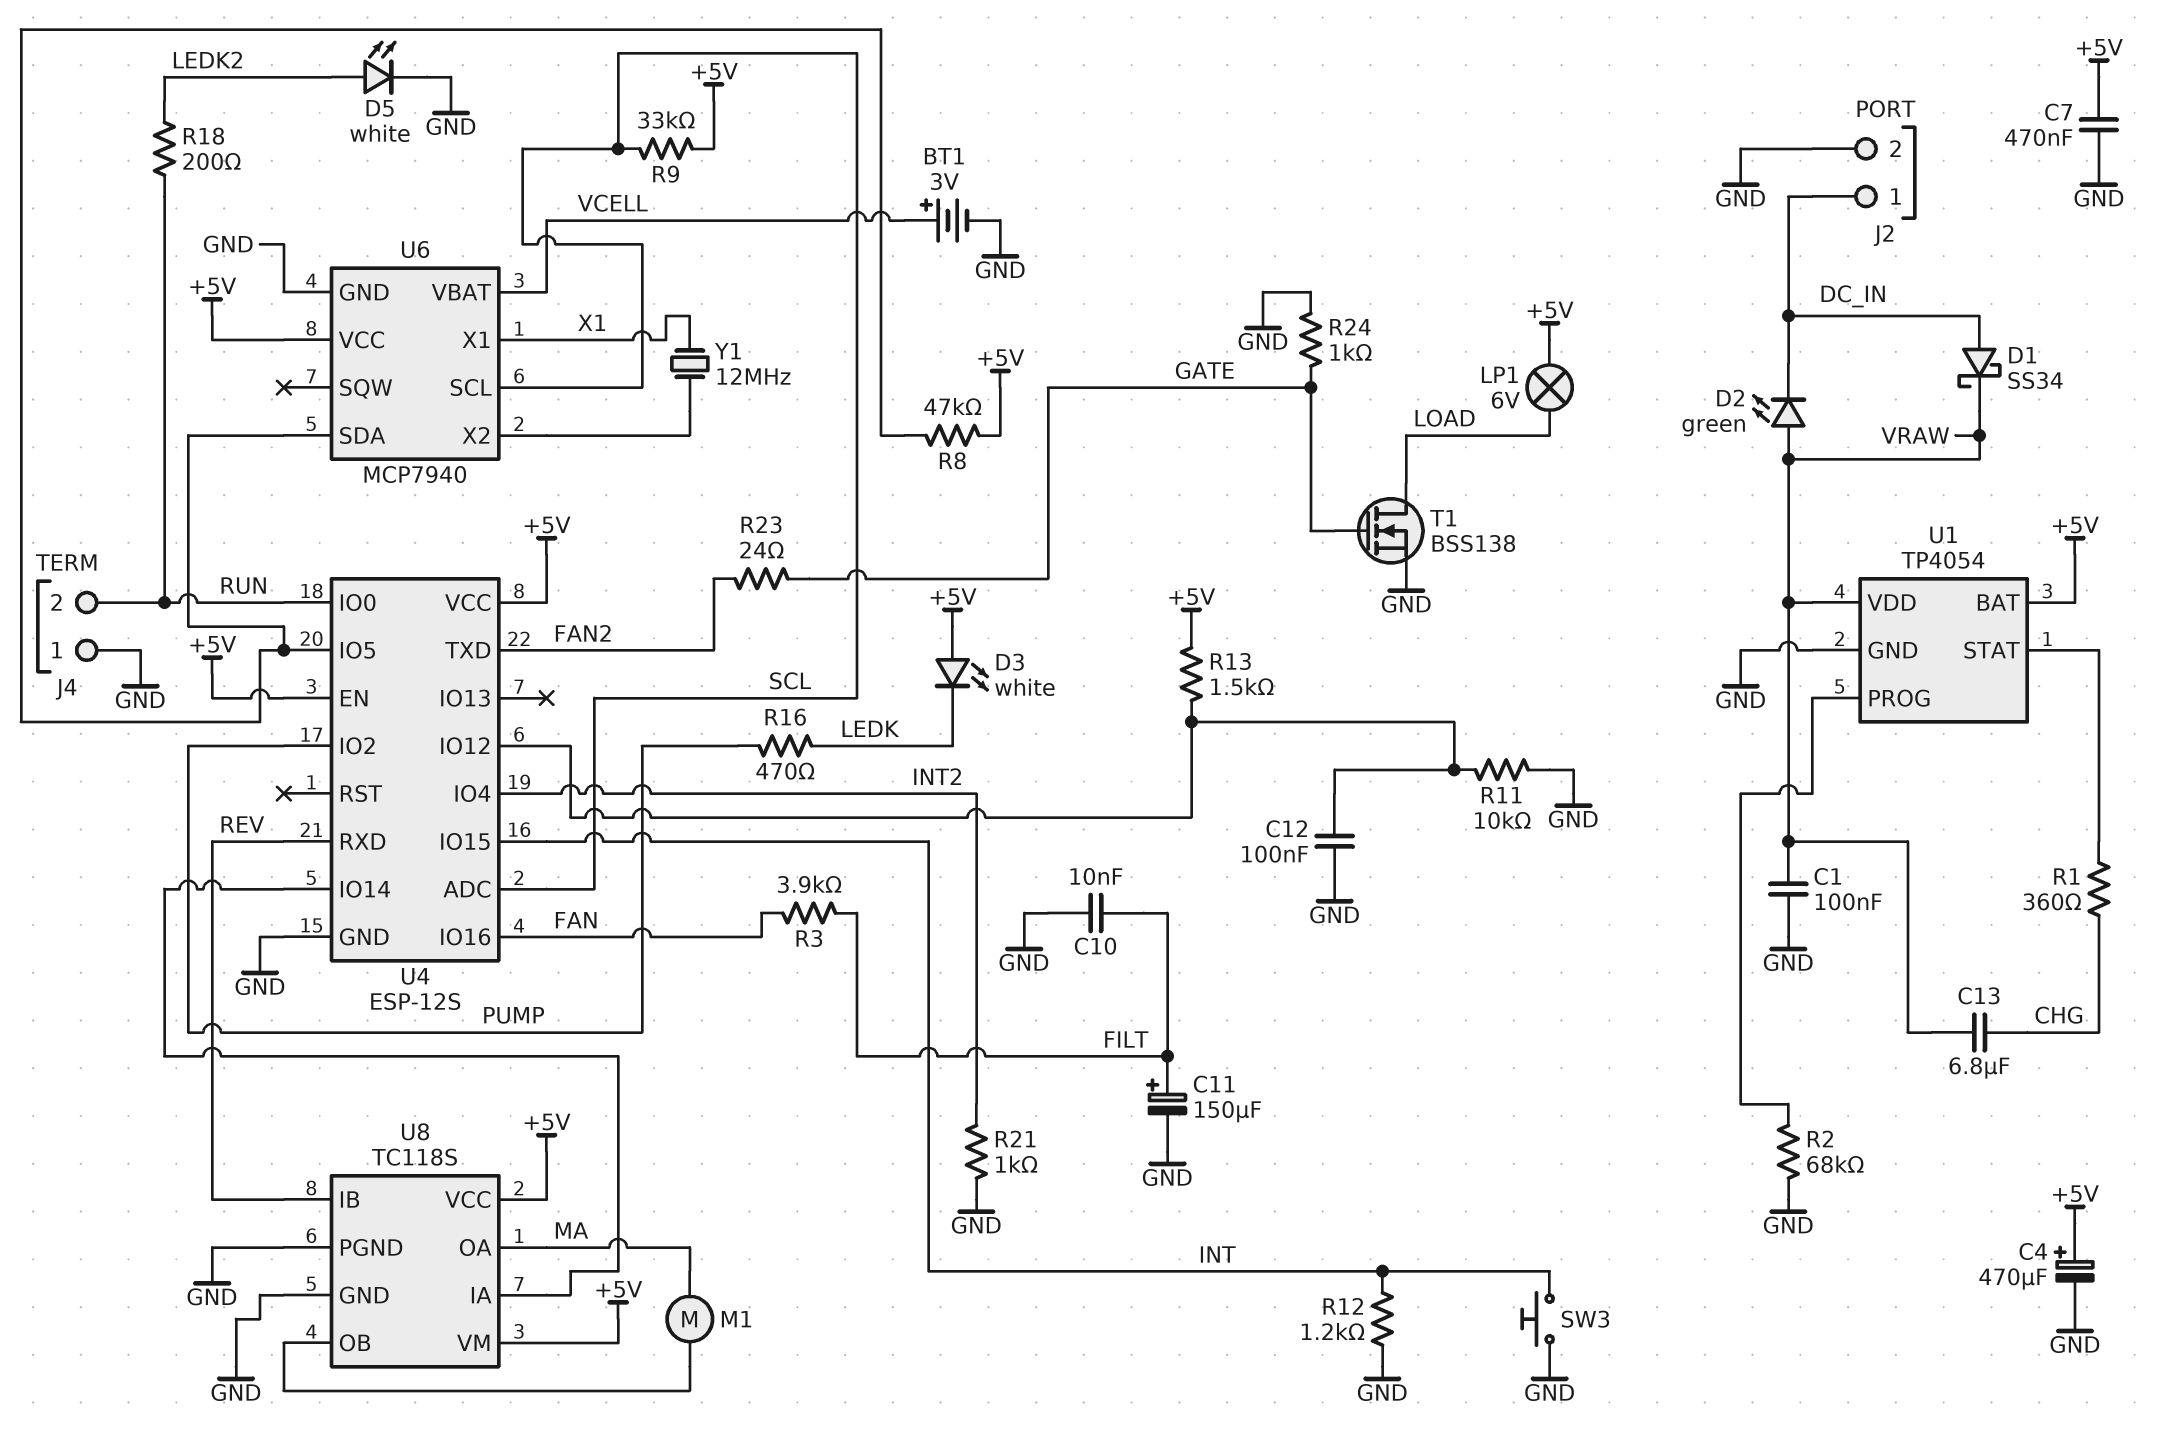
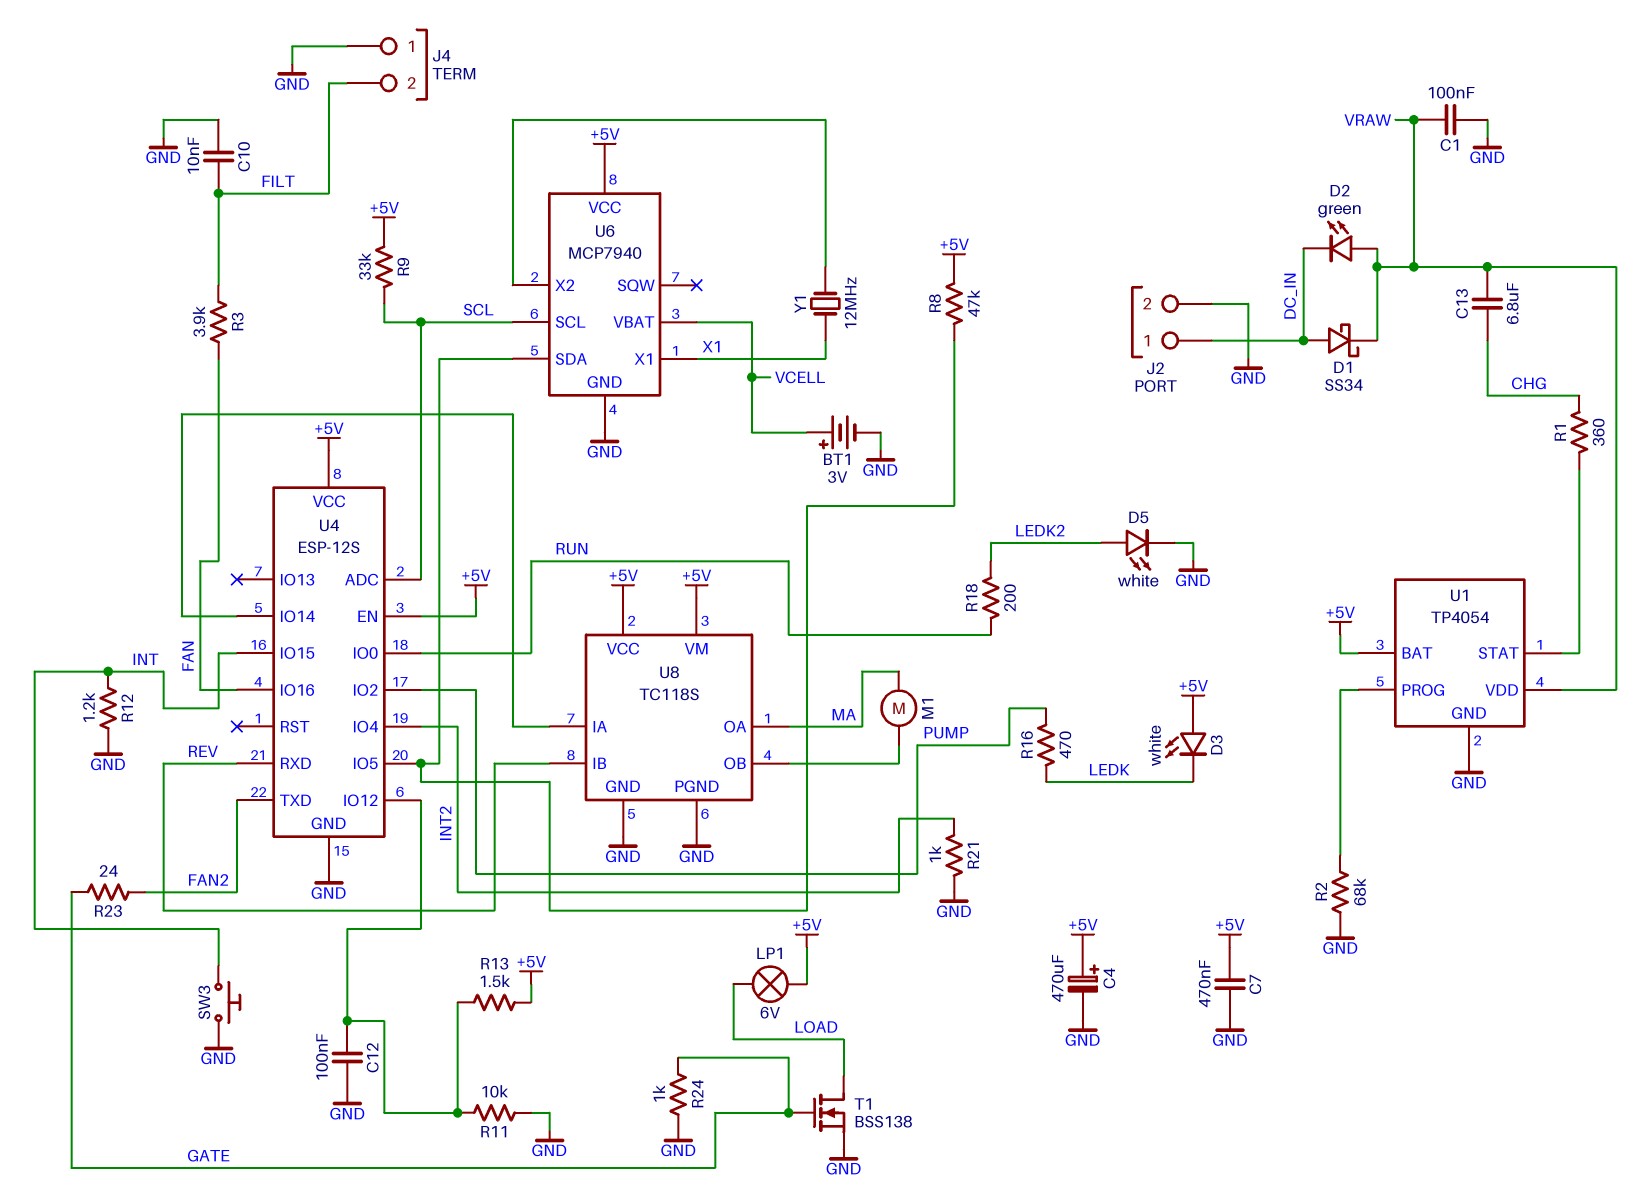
C11: 150uF (plus FILT, minus GND) -> none
J4 pin 2: RUN -> FILT

